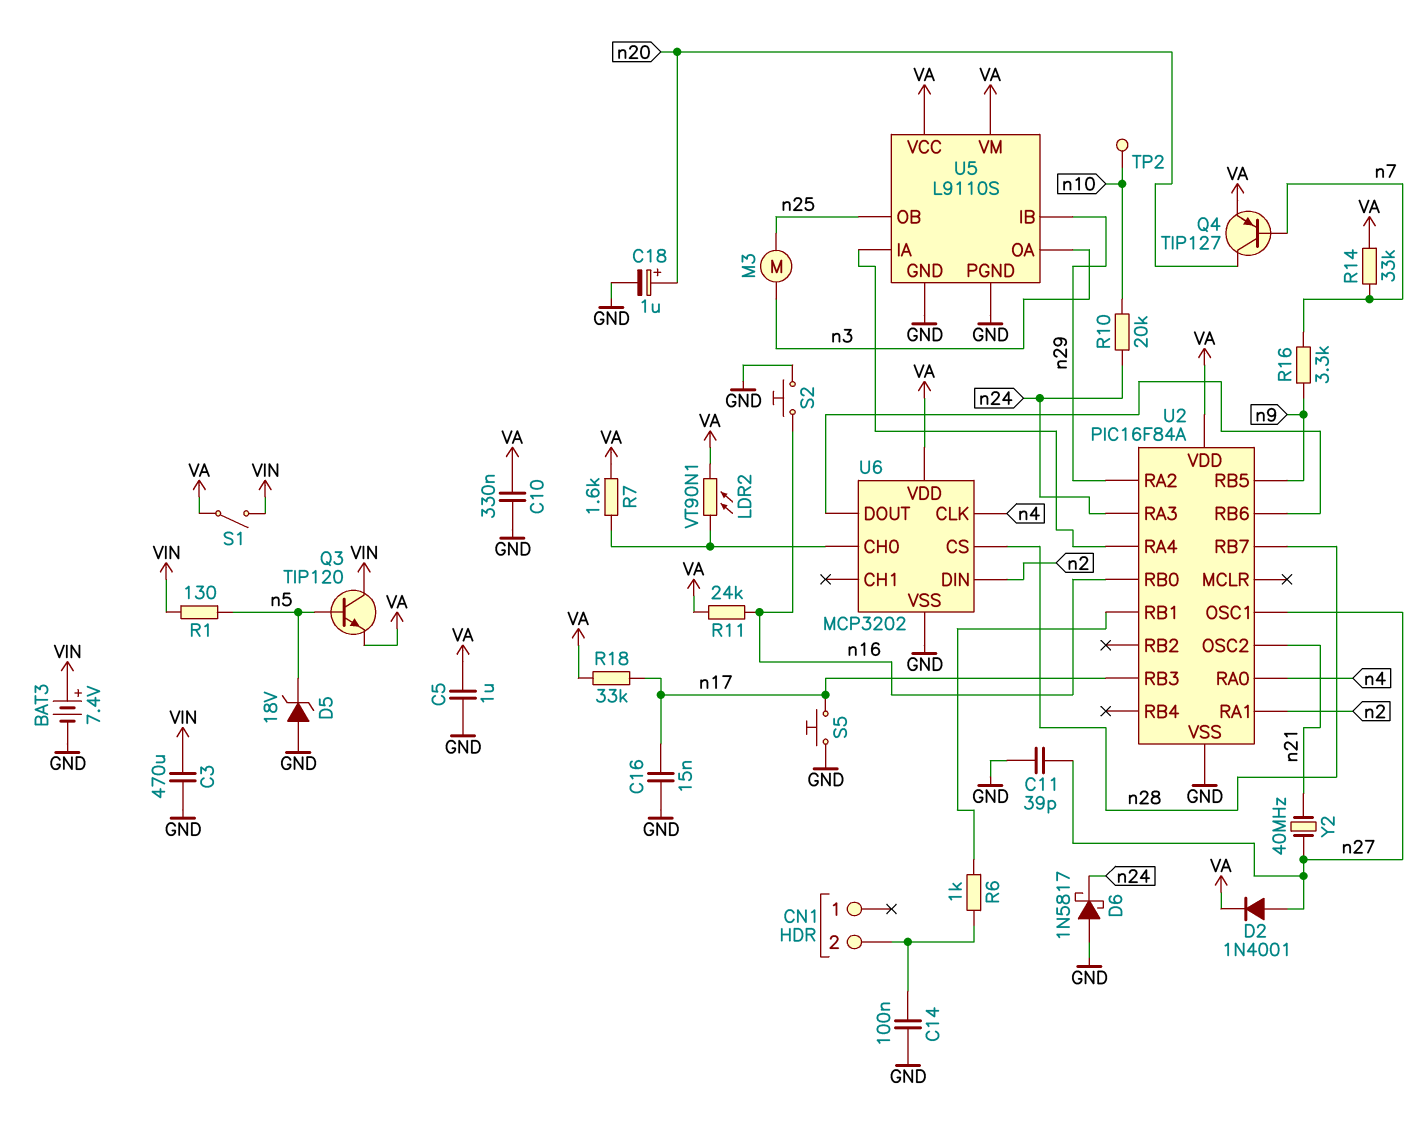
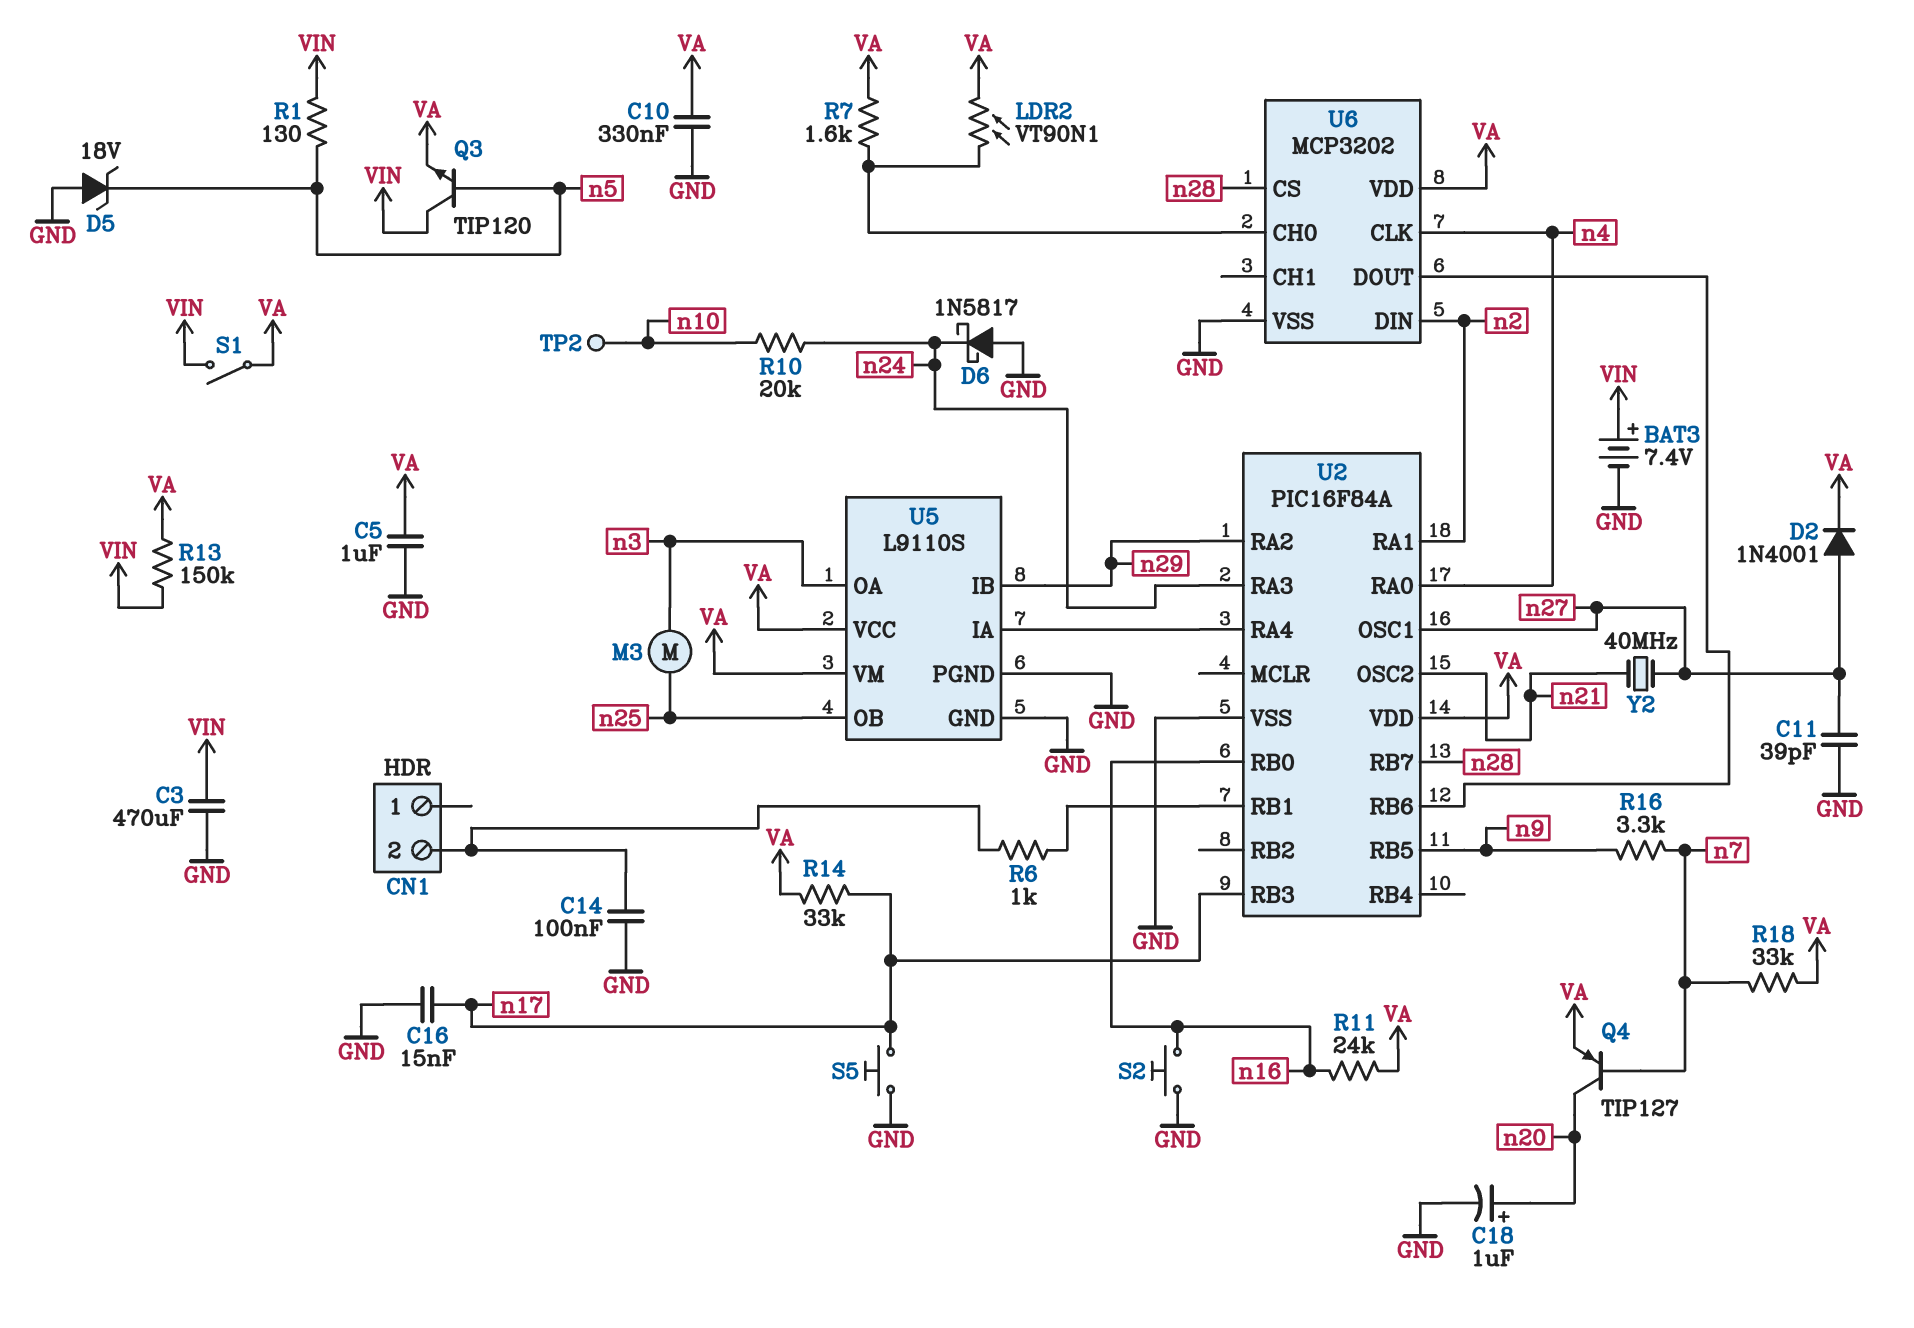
R13: none -> 150k (VA, VIN)
R14: 33k (VA, n7) -> 33k (VA, n17)
R18: 33k (VA, n17) -> 33k (VA, n7)

